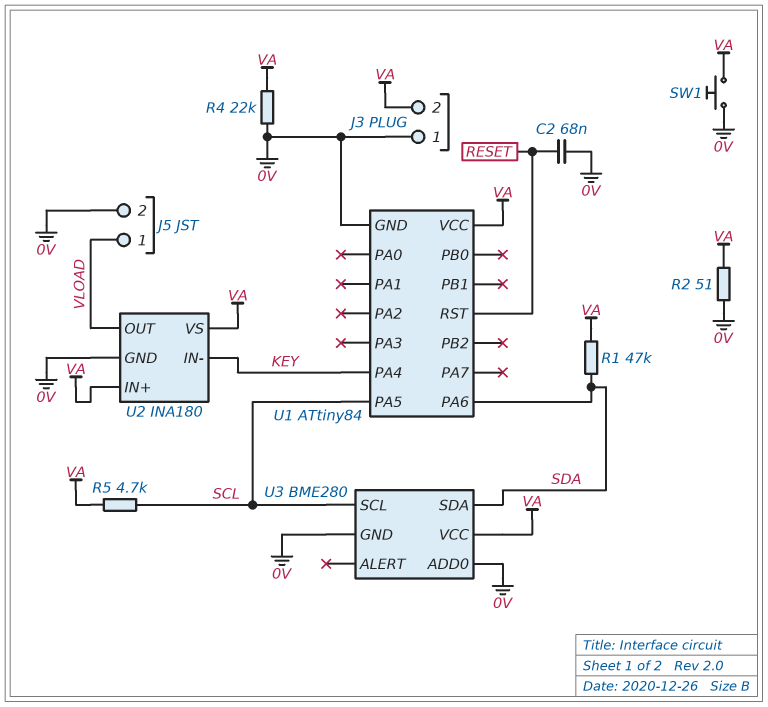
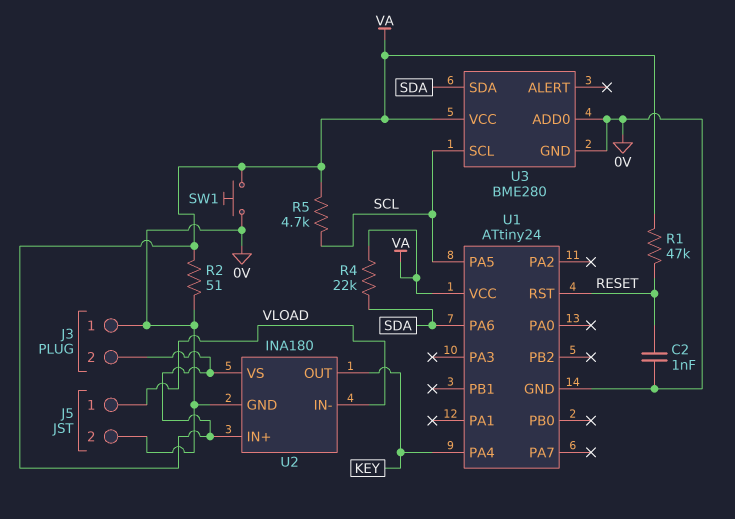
C2: 68nF (0V, RESET) -> 1nF (0V, RESET)
R1: 47k (SDA, VA) -> 47k (RESET, VA)
R4: 22k (0V, VA) -> 22k (SDA, VA)
U1: ATtiny84 -> ATtiny24
U2 pin IN-: KEY -> VLOAD
U2 pin OUT: VLOAD -> KEY

